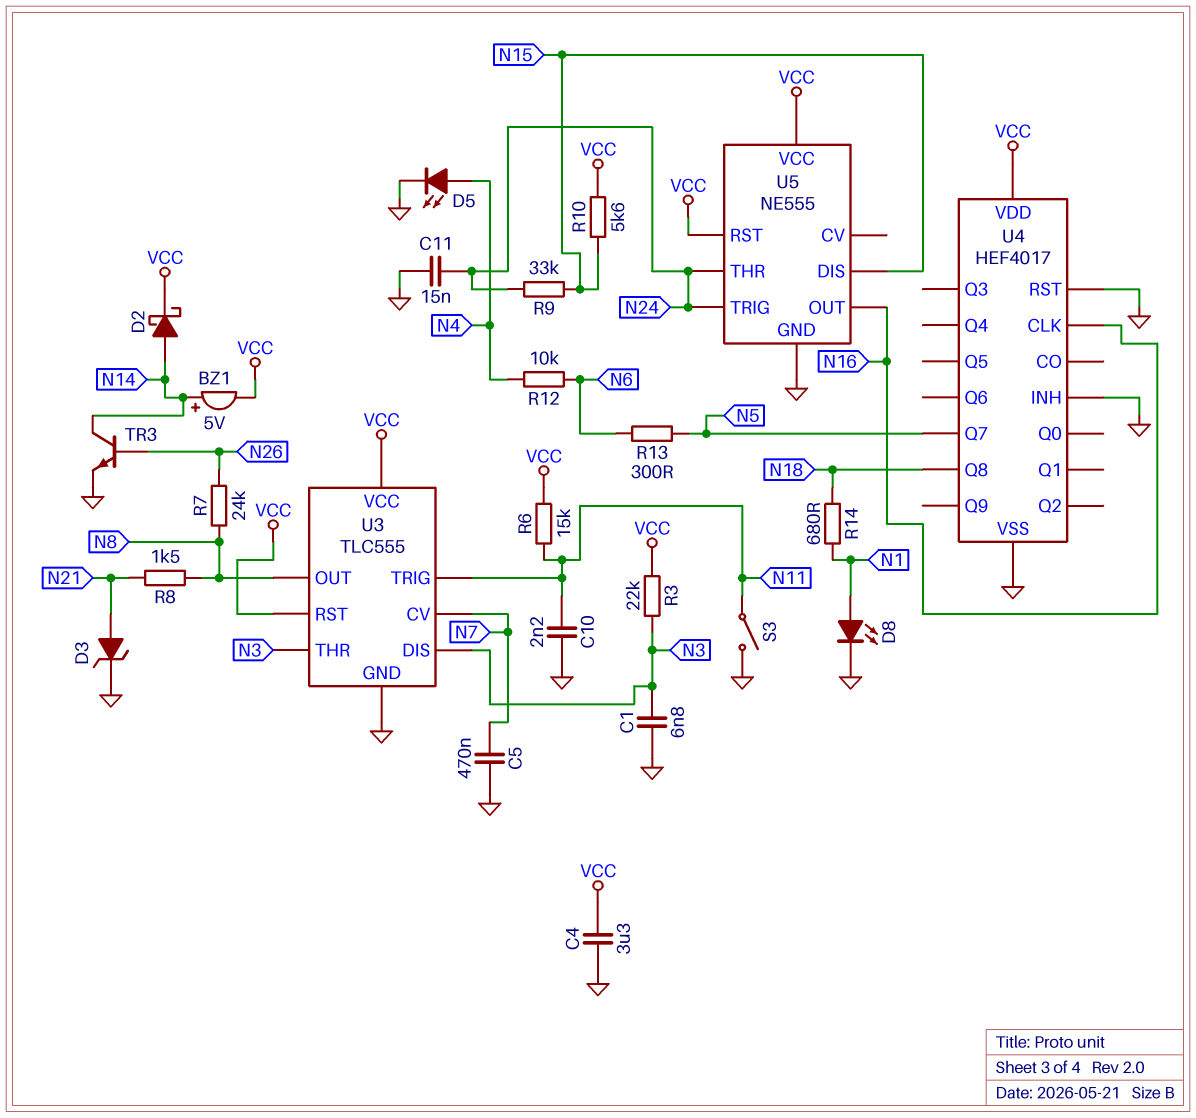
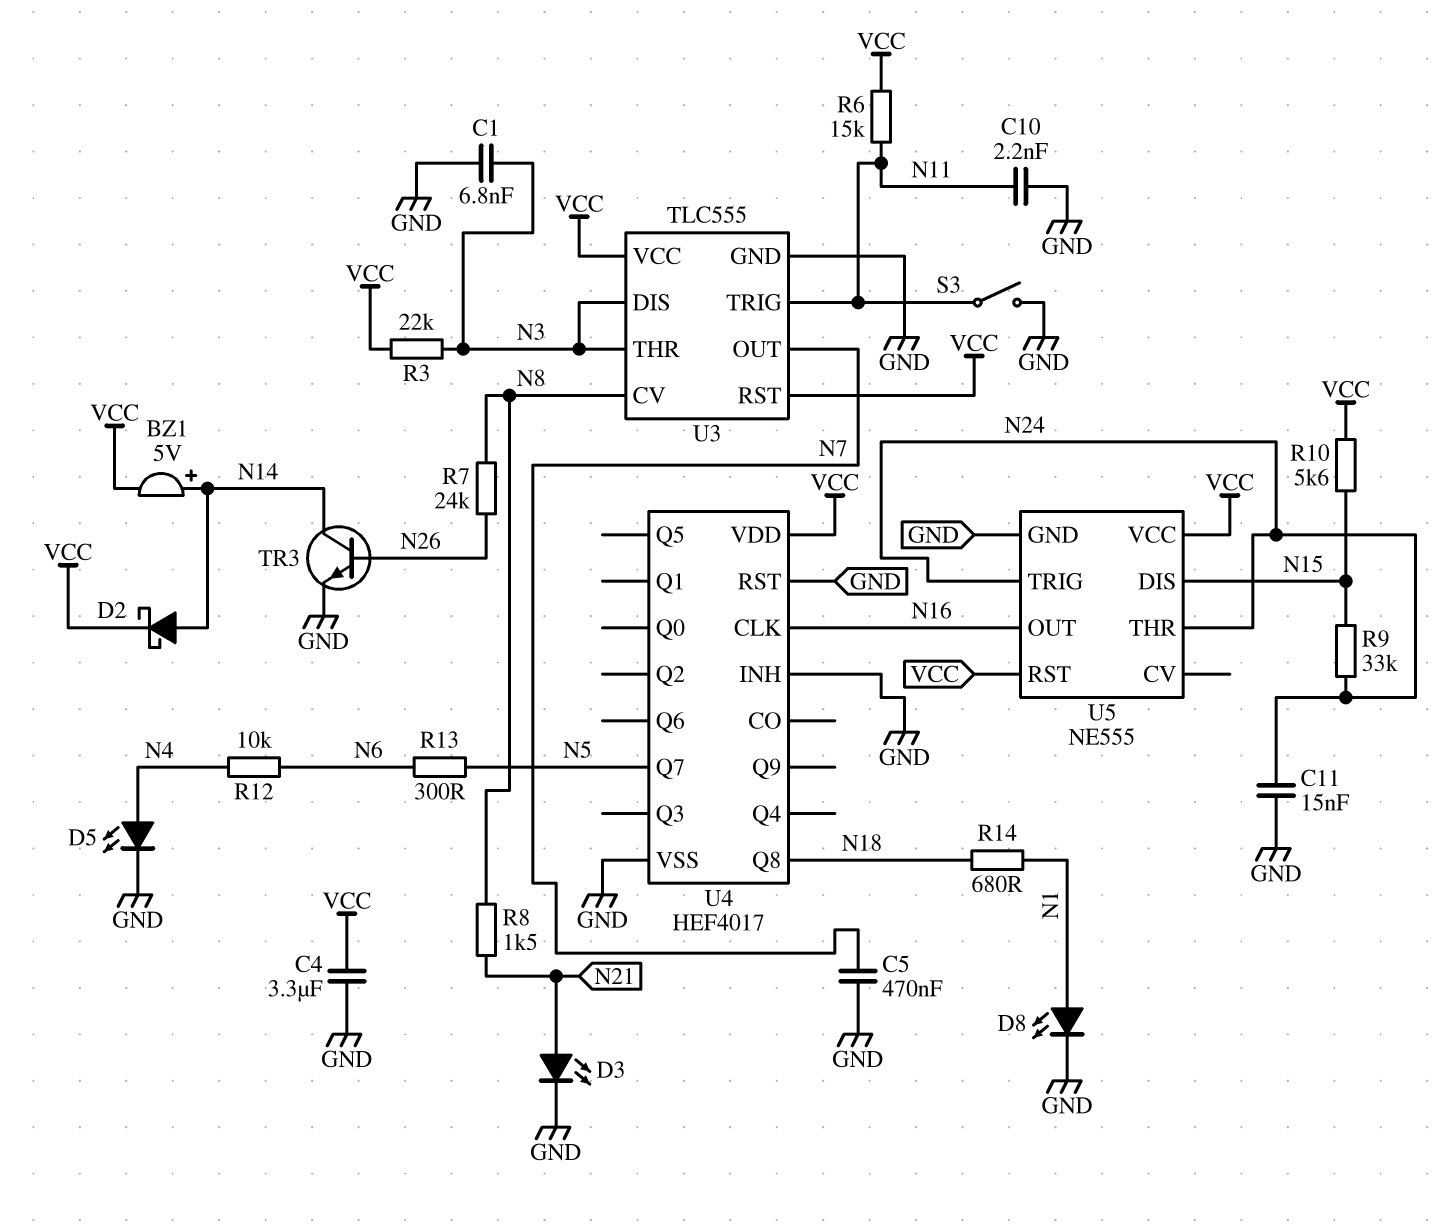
D3: zener (A N21, K GND) -> LED (A N21, K GND)
U3 pin CV: N7 -> N8
U3 pin OUT: N8 -> N7

